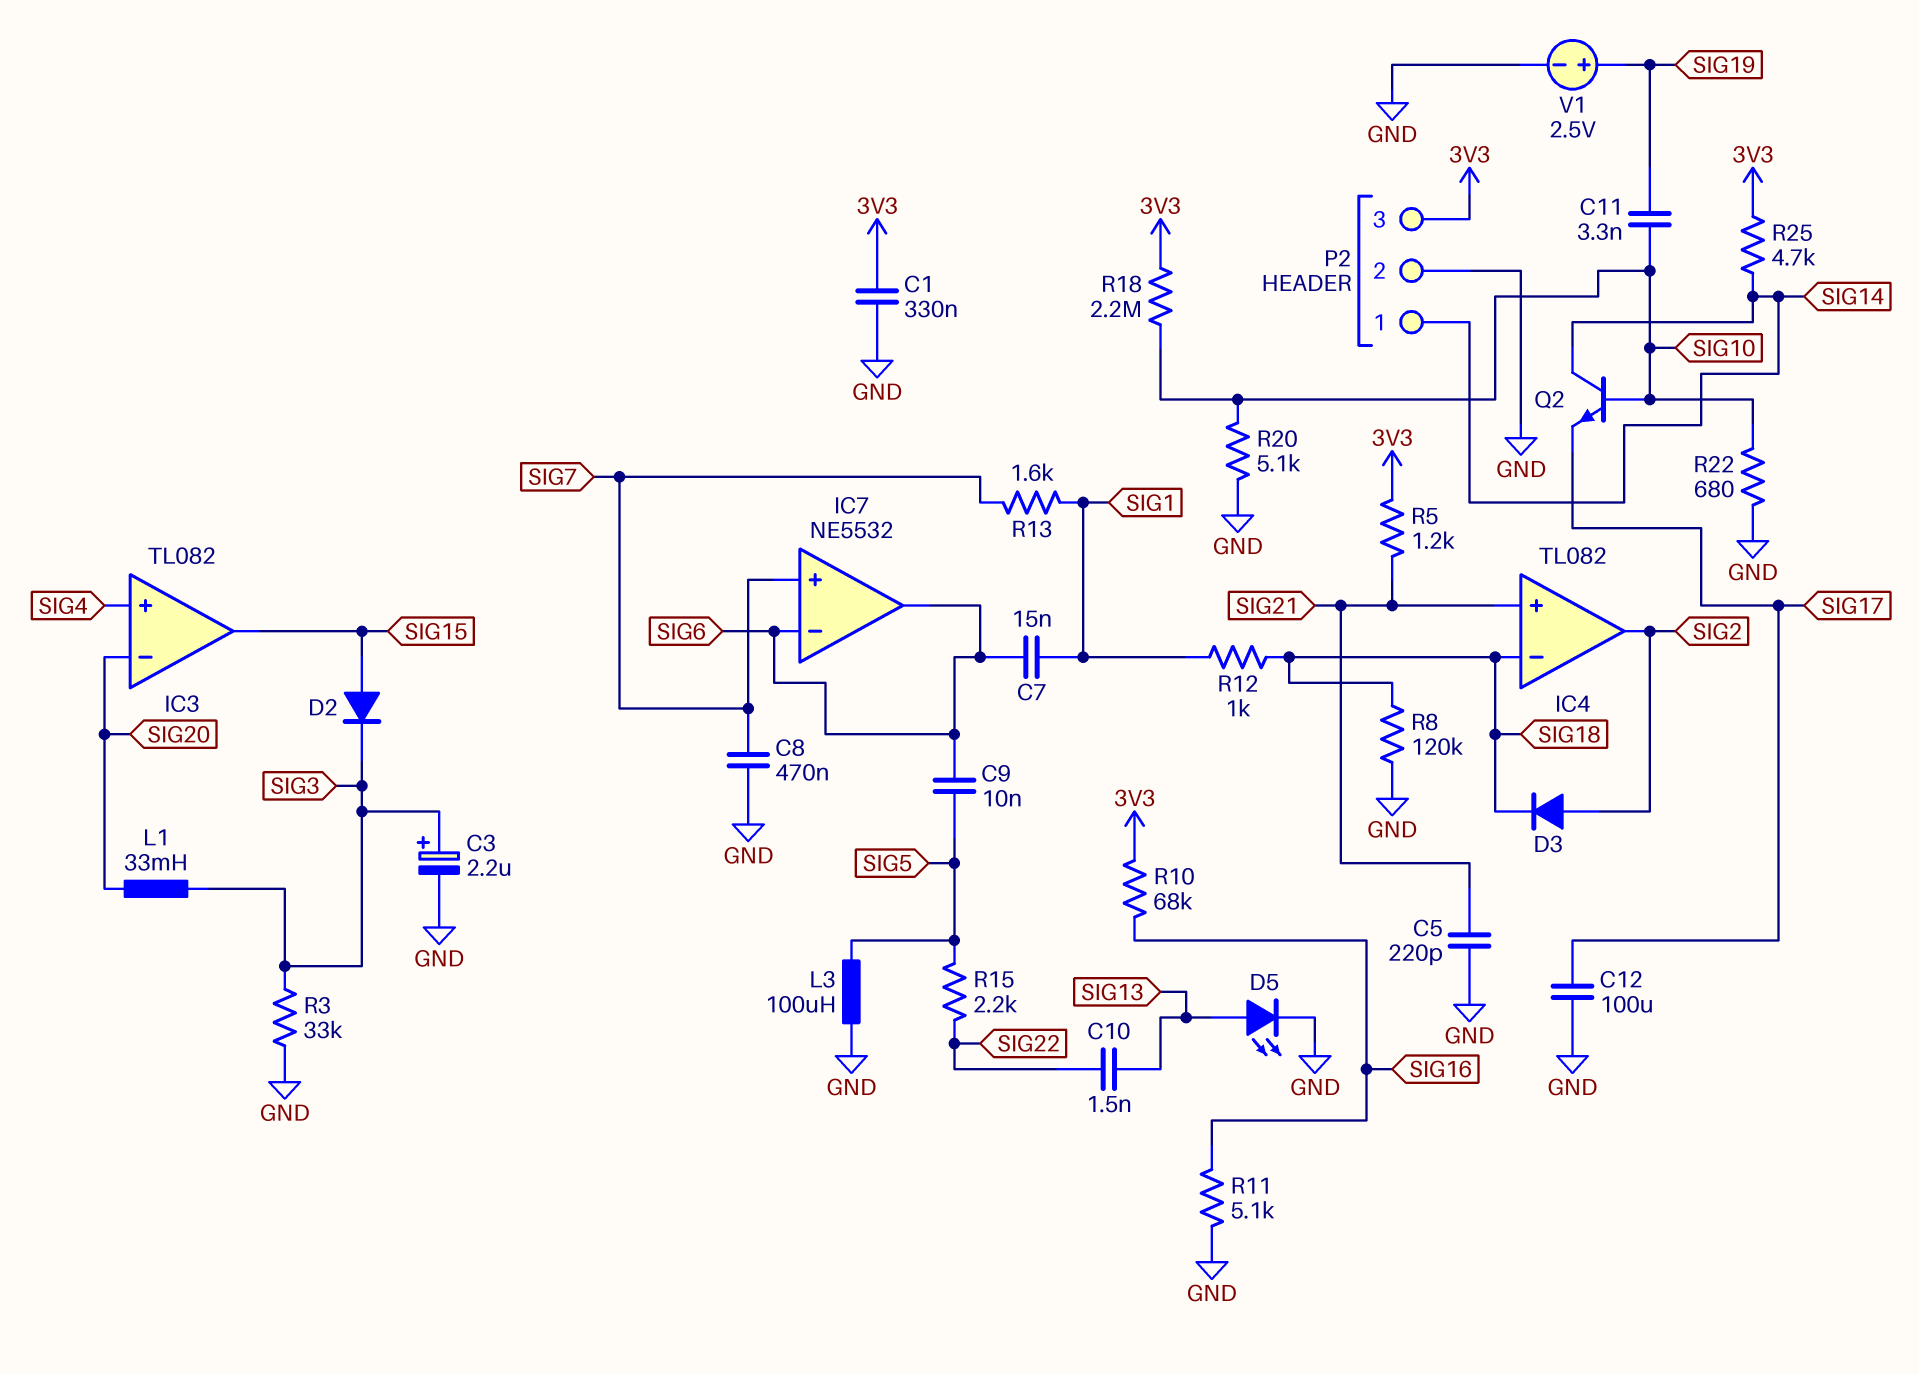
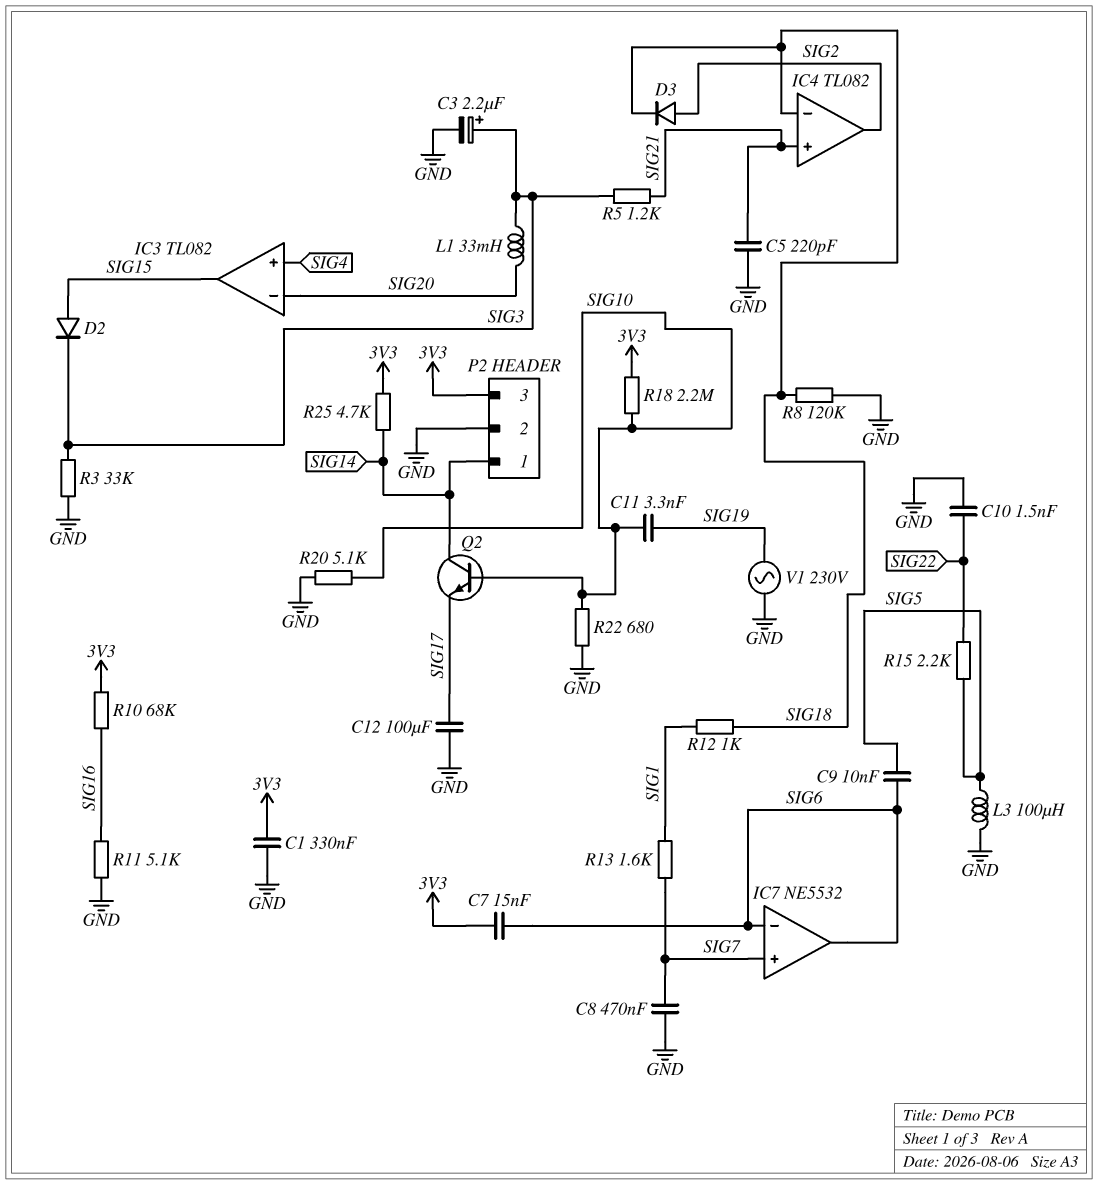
C7: 15nF (SIG1, SIG6) -> 15nF (3V3, SIG6)
C10: 1.5nF (SIG13, SIG22) -> 1.5nF (GND, SIG22)
D5: LED (A SIG13, K GND) -> none
R5: 1.2k (3V3, SIG21) -> 1.2k (SIG3, SIG21)
V1: 2.5V (plus SIG19, minus GND) -> AC 230V (GND, SIG19)

